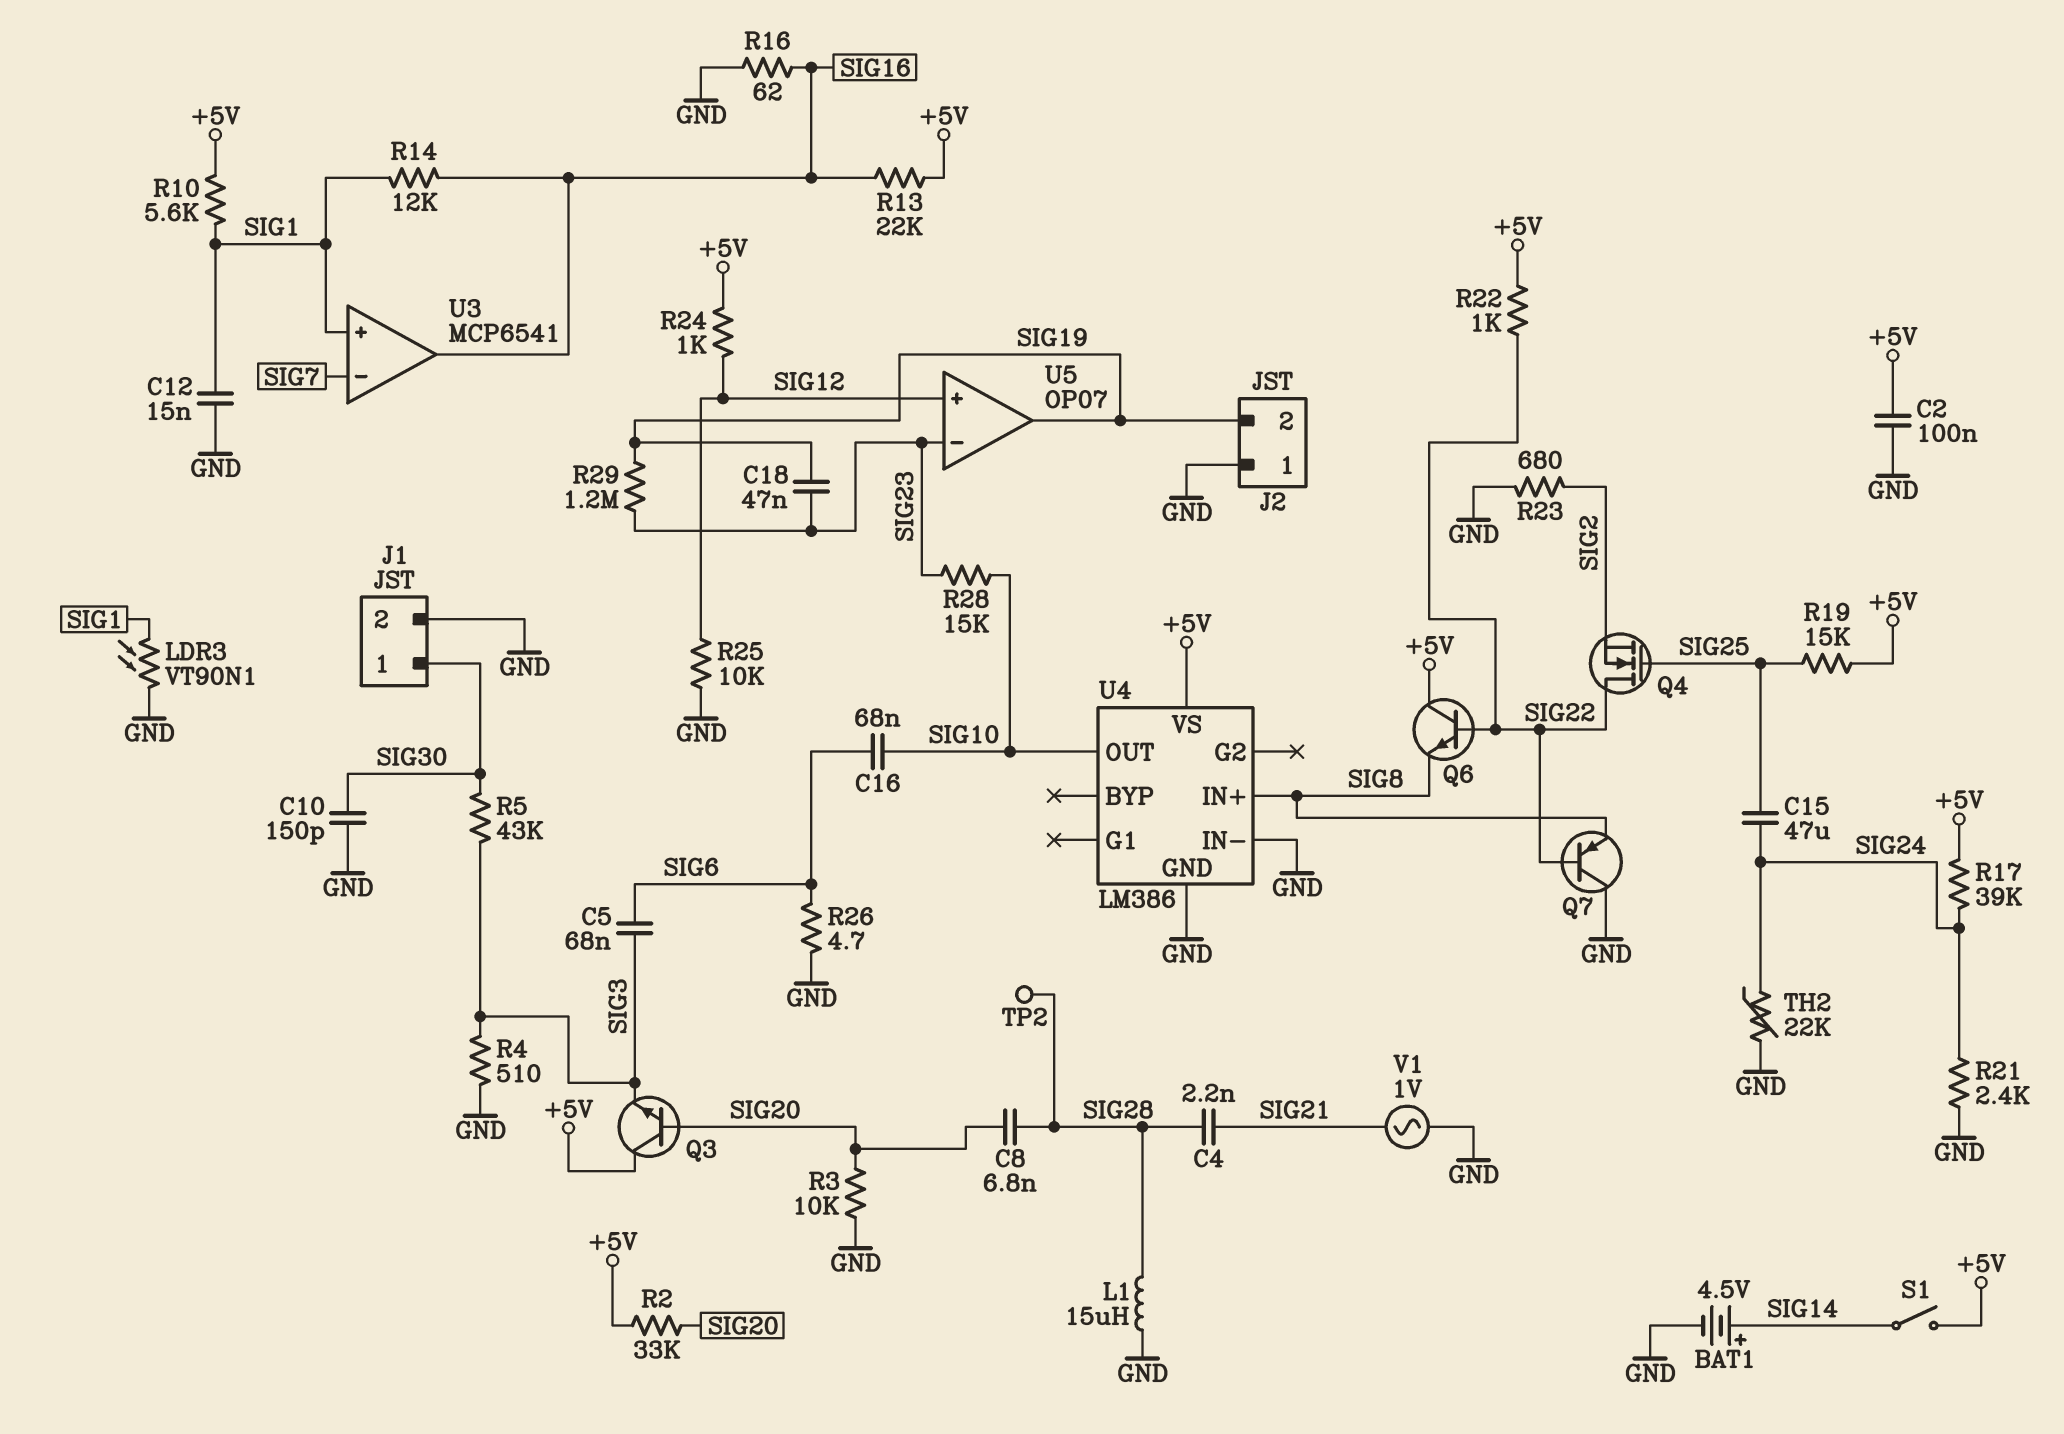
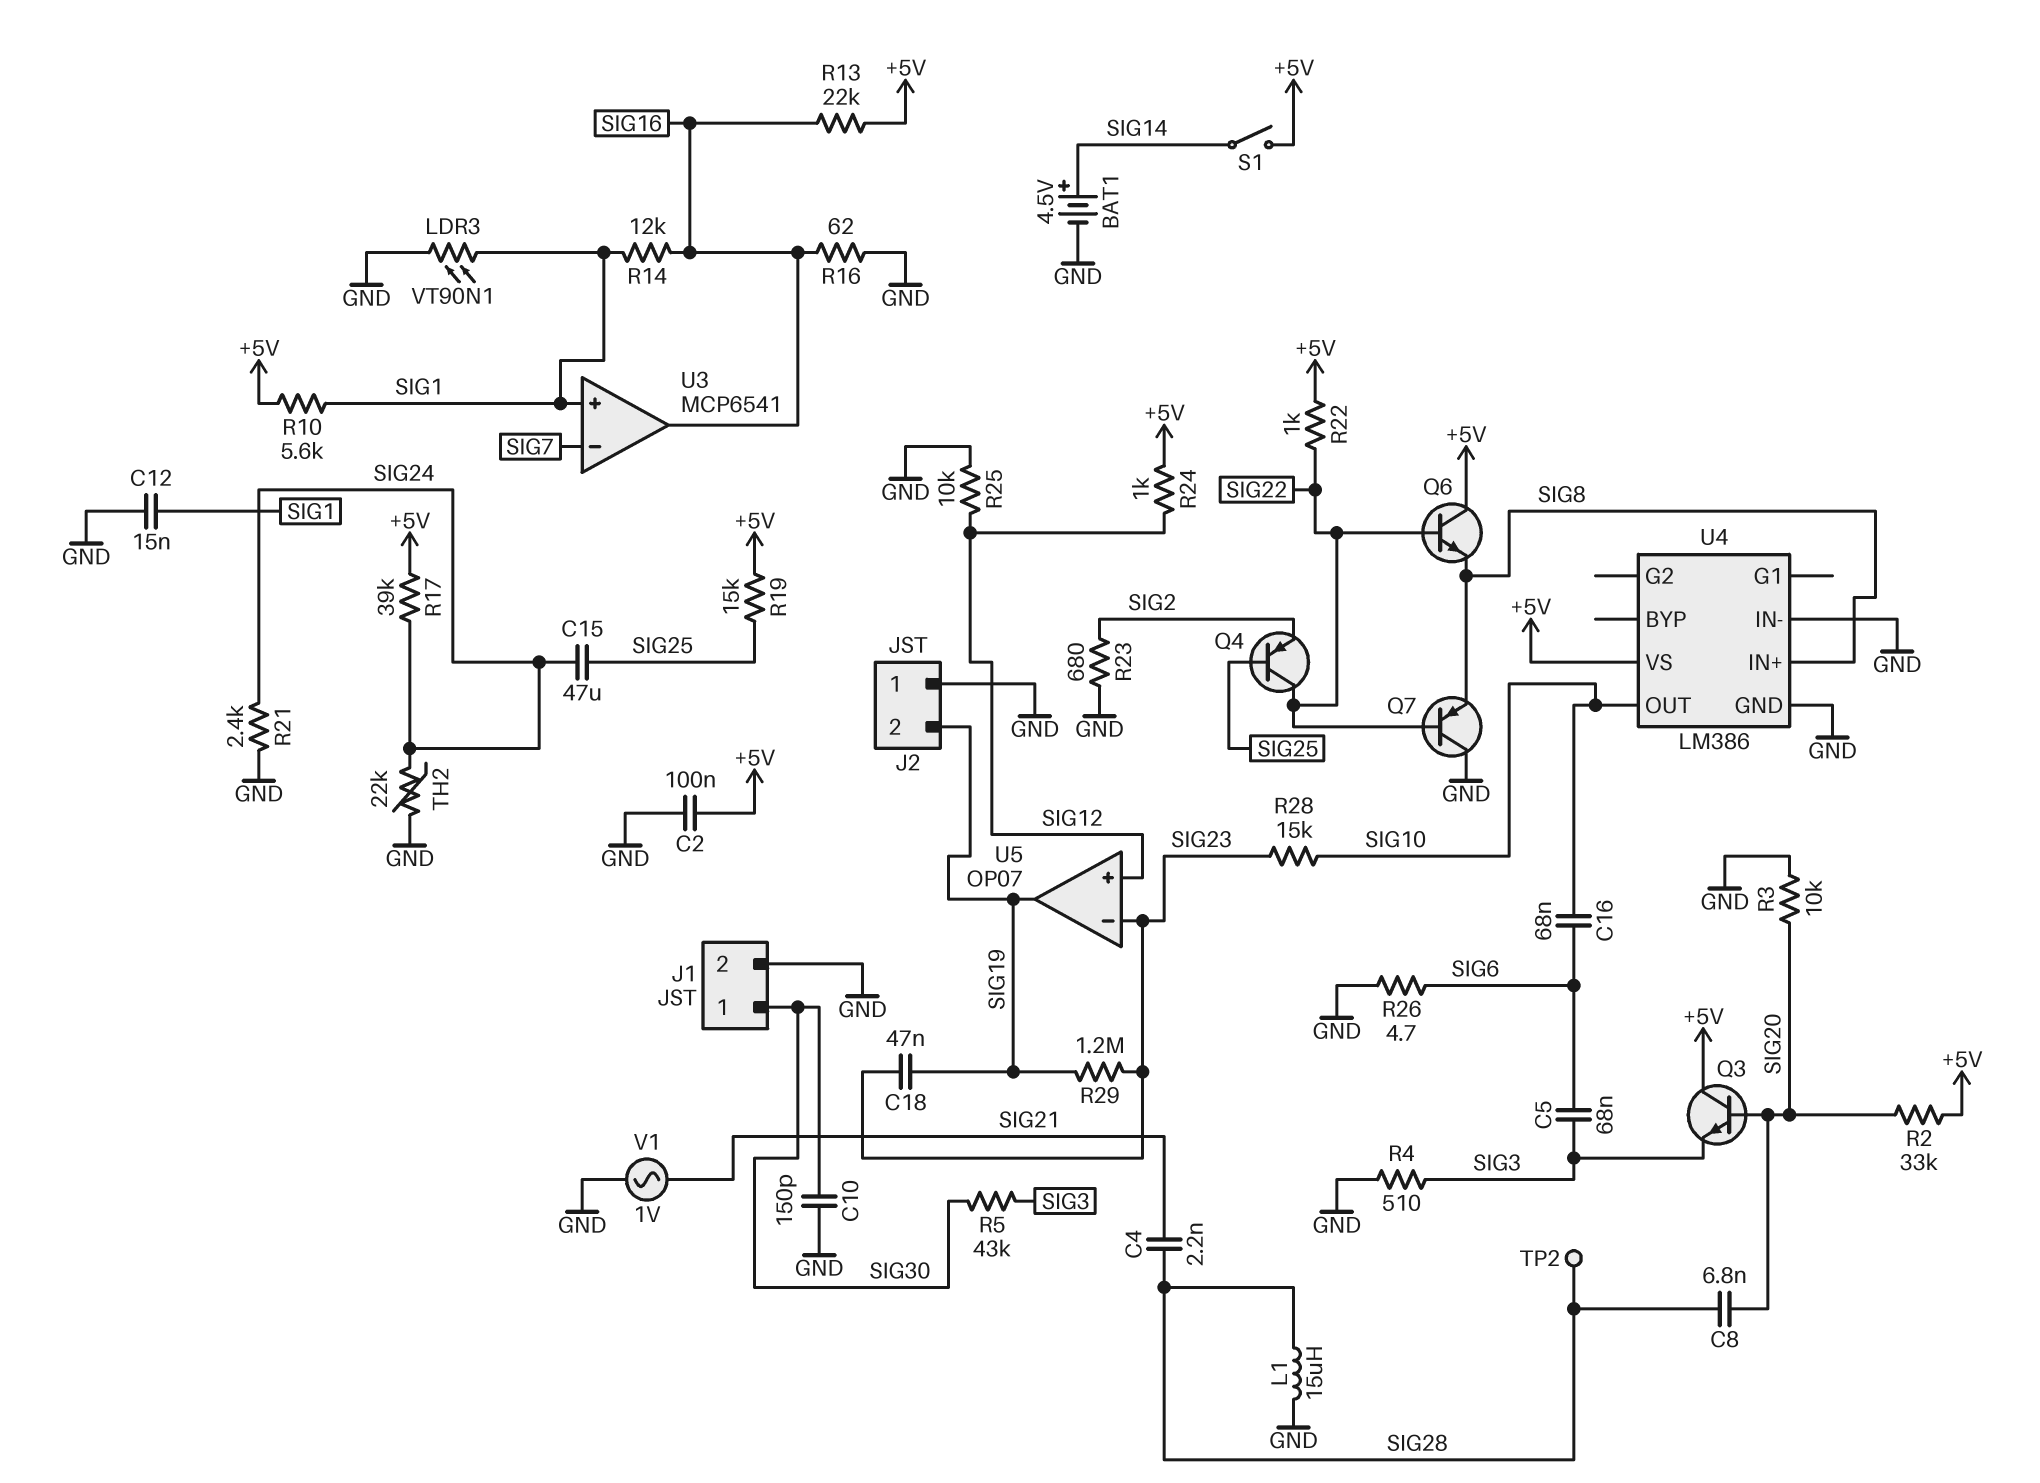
Q4: NMOS (G SIG25, D SIG22, S SIG2) -> PNP (B SIG25, C SIG22, E SIG2)

